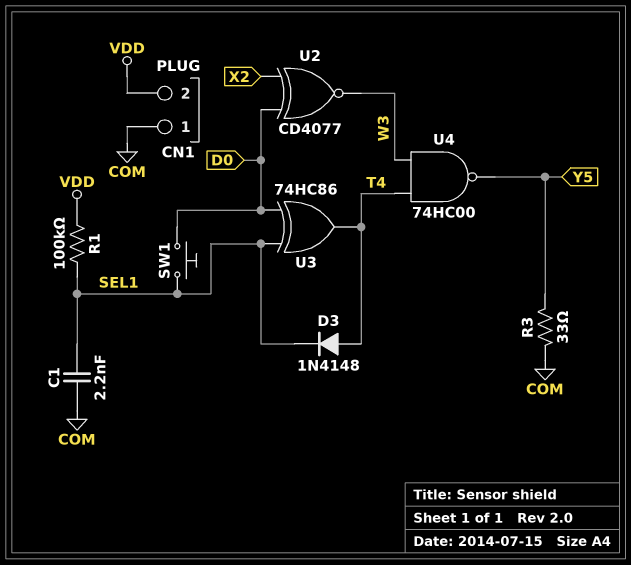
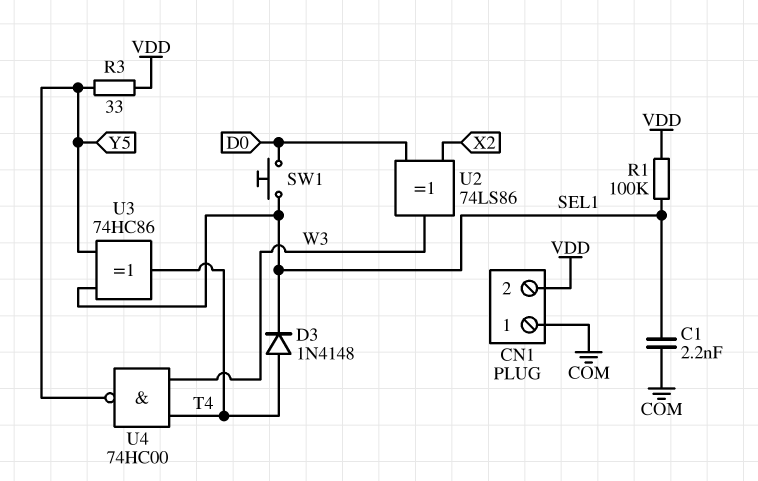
R3: 33 (COM, Y5) -> 33 (VDD, Y5)
U2: XNOR CD4077 (in D0, in X2, out W3) -> XOR 74LS86 (in D0, in X2, out W3)
U3: XOR 74HC86 (in D0, in SEL1, out T4) -> XOR 74HC86 (in SEL1, in Y5, out T4)

